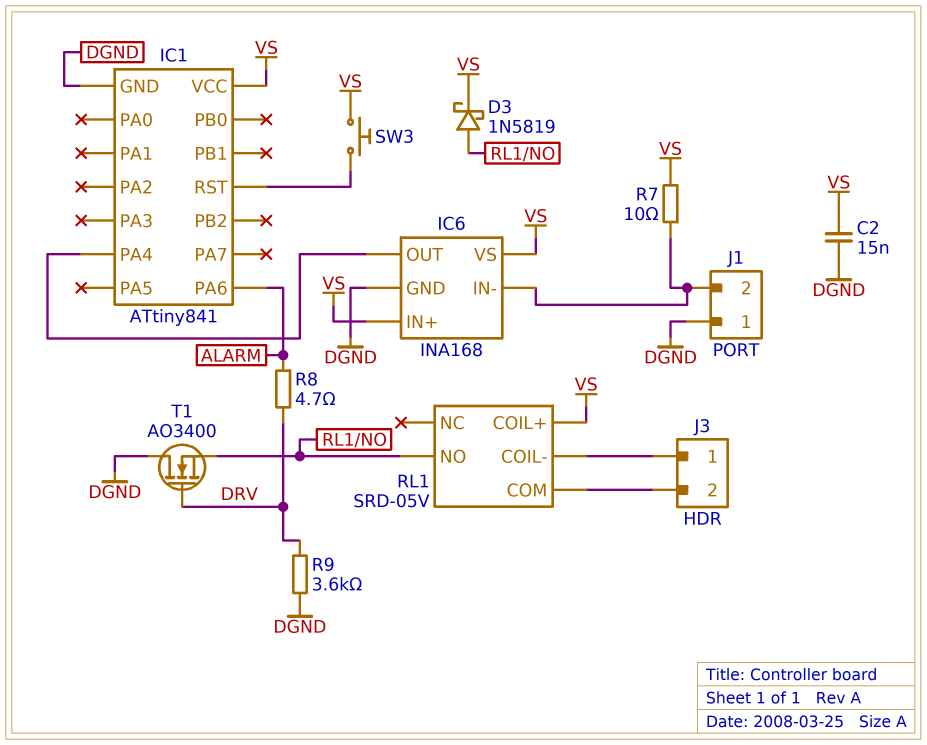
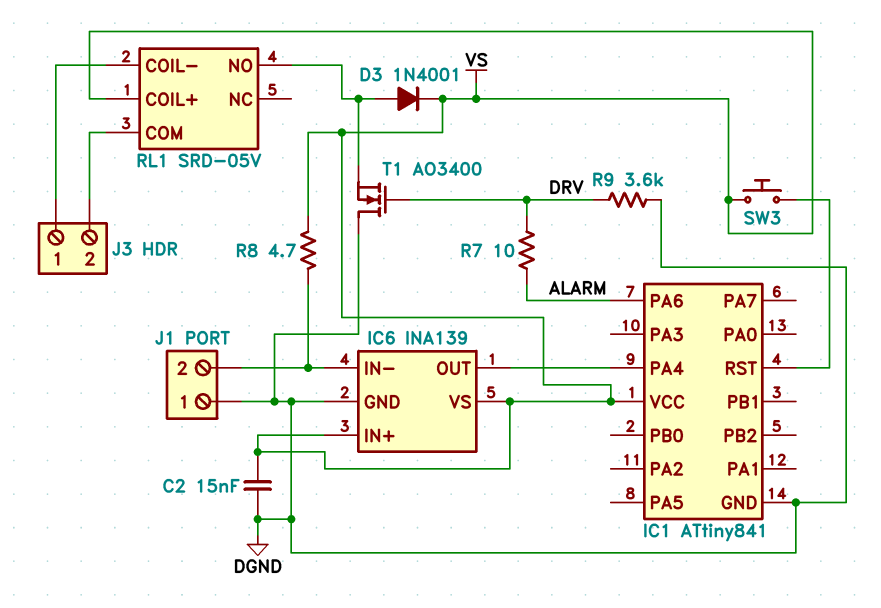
D3: schottky 1N5819 (A RL1/NO, K VS) -> diode 1N4001 (A RL1/NO, K VS)
IC6: INA168 -> INA139
R7: 10 (IC6/IN-, VS) -> 10 (ALARM, DRV)
R8: 4.7 (ALARM, DRV) -> 4.7 (IC6/IN-, VS)

